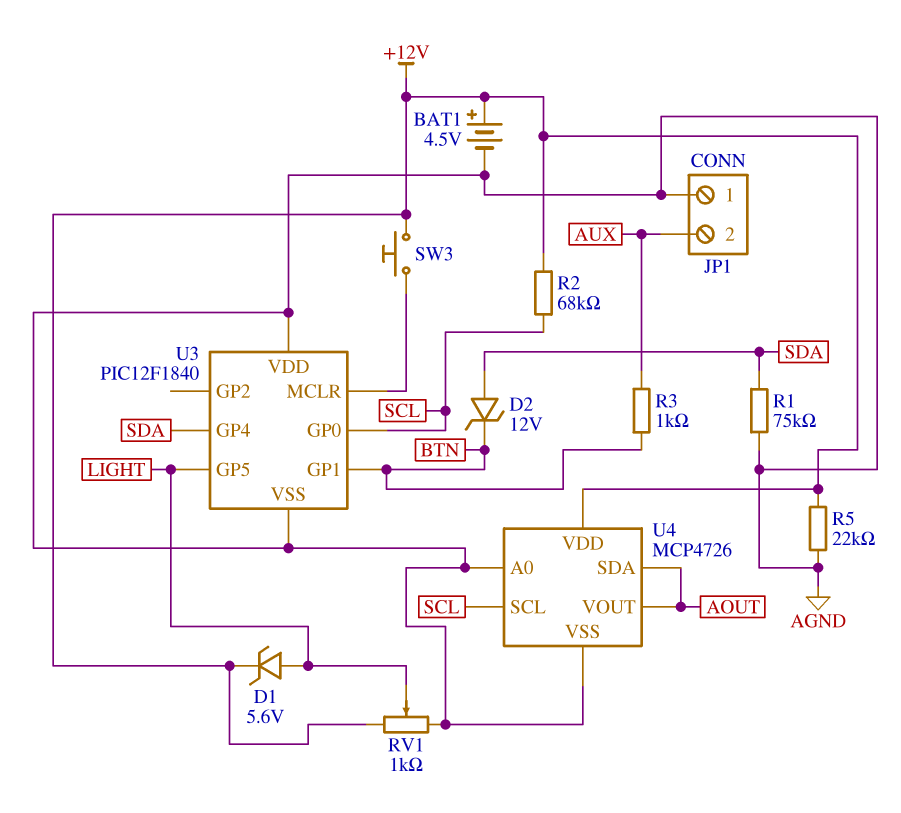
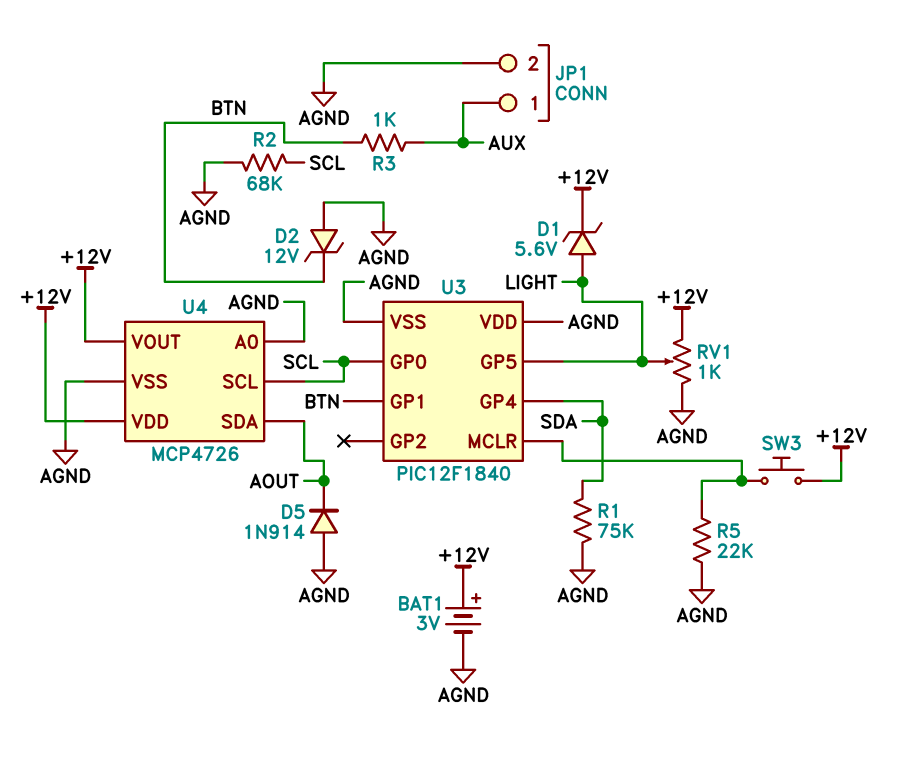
BAT1: 4.5V (plus +12V, minus AGND) -> 3V (plus +12V, minus AGND)
D2: zener 12V (A SDA, K BTN) -> zener 12V (A AGND, K BTN)
D5: none -> diode 1N914 (A AGND, K AOUT)
JP1 pin 1: AGND -> AUX
JP1 pin 2: AUX -> AGND
R2: 68k (+12V, SCL) -> 68k (AGND, SCL)
R5: 22k (+12V, AGND) -> 22k (AGND, U3/MCLR)
U4 pin VOUT: AOUT -> +12V

